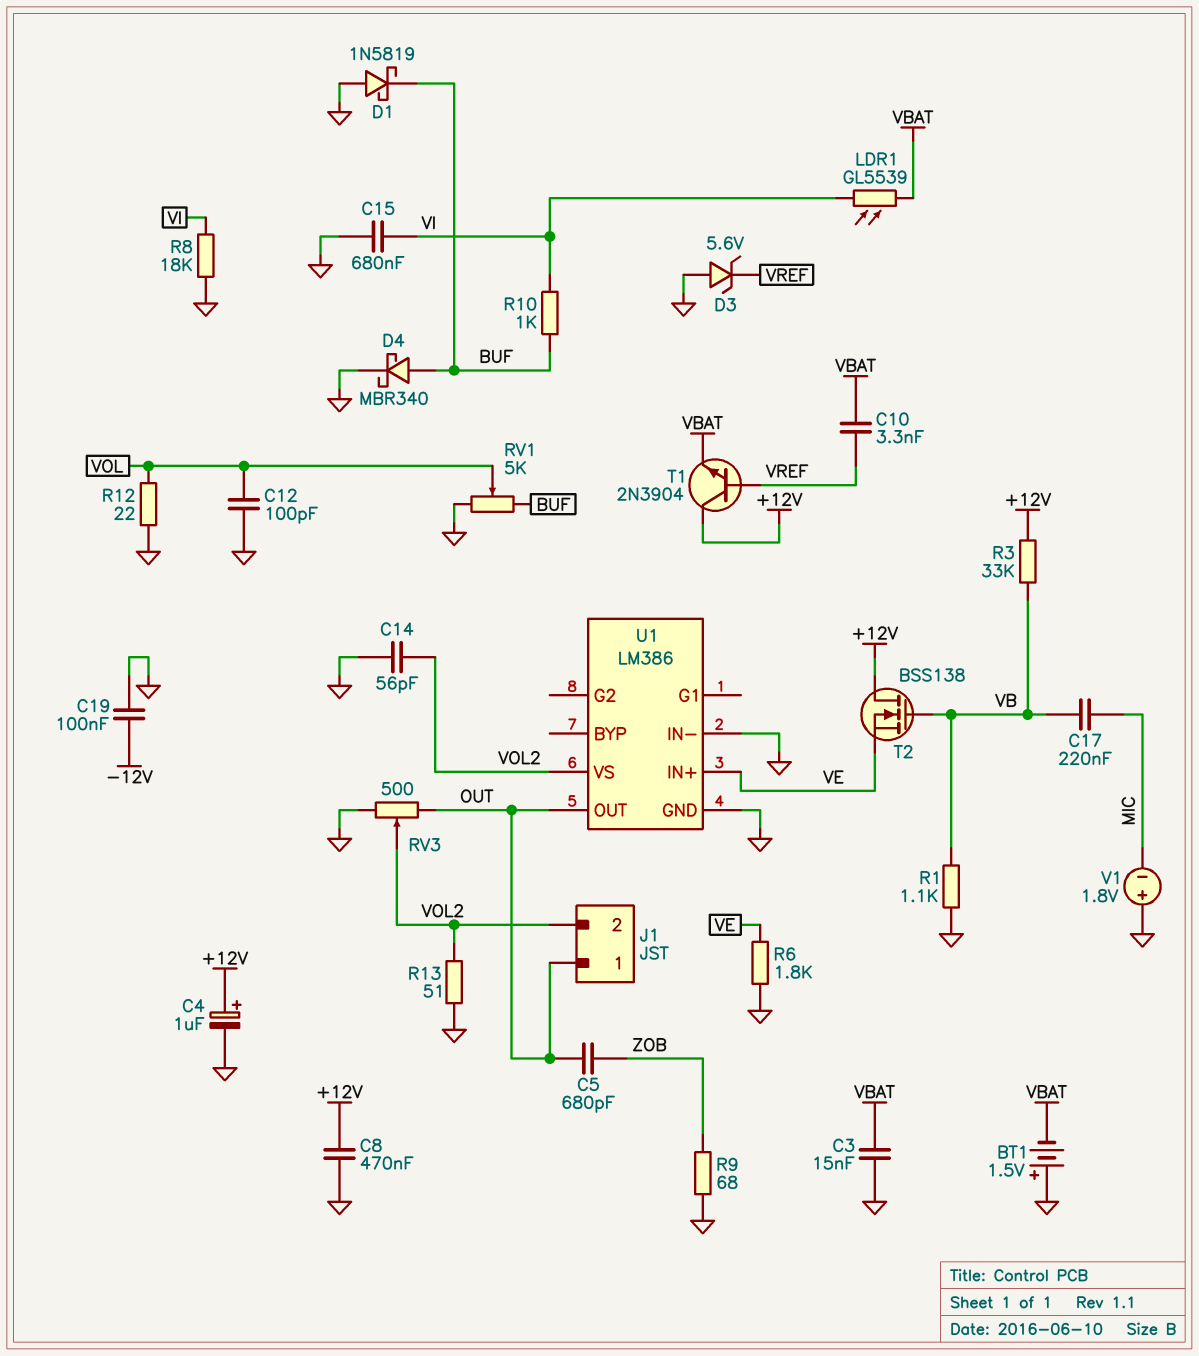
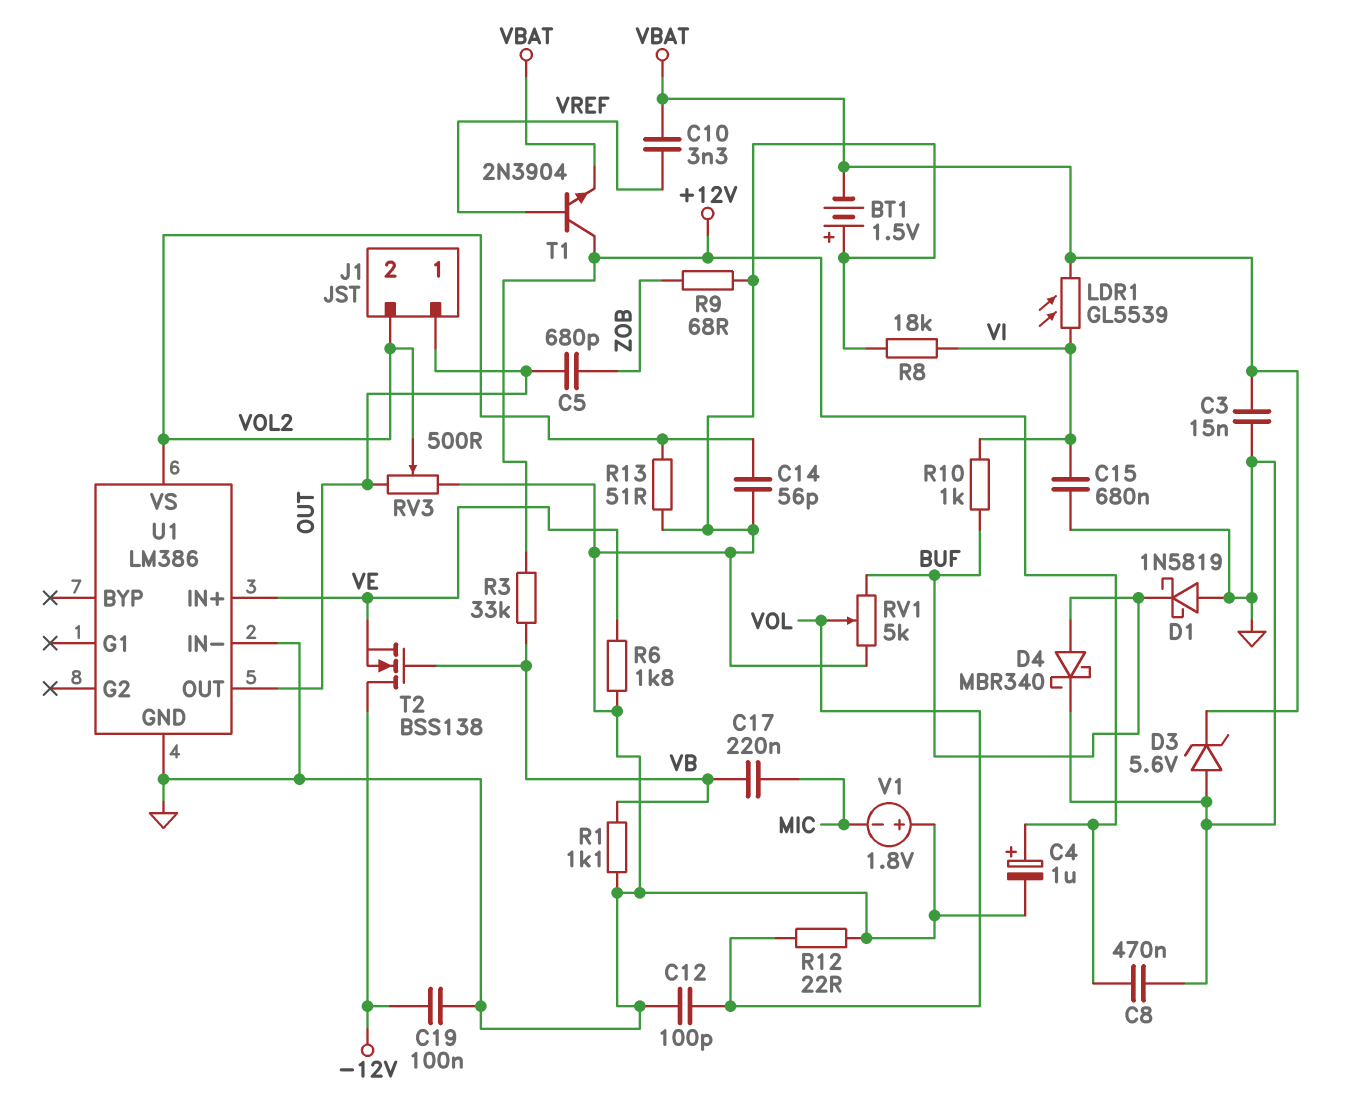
D3: zener 5.6V (A GND, K VREF) -> zener 5.6V (A GND, K VBAT)
T2: NMOS BSS138 (G VB, D +12V, S VE) -> NMOS BSS138 (G VB, D -12V, S VE)

